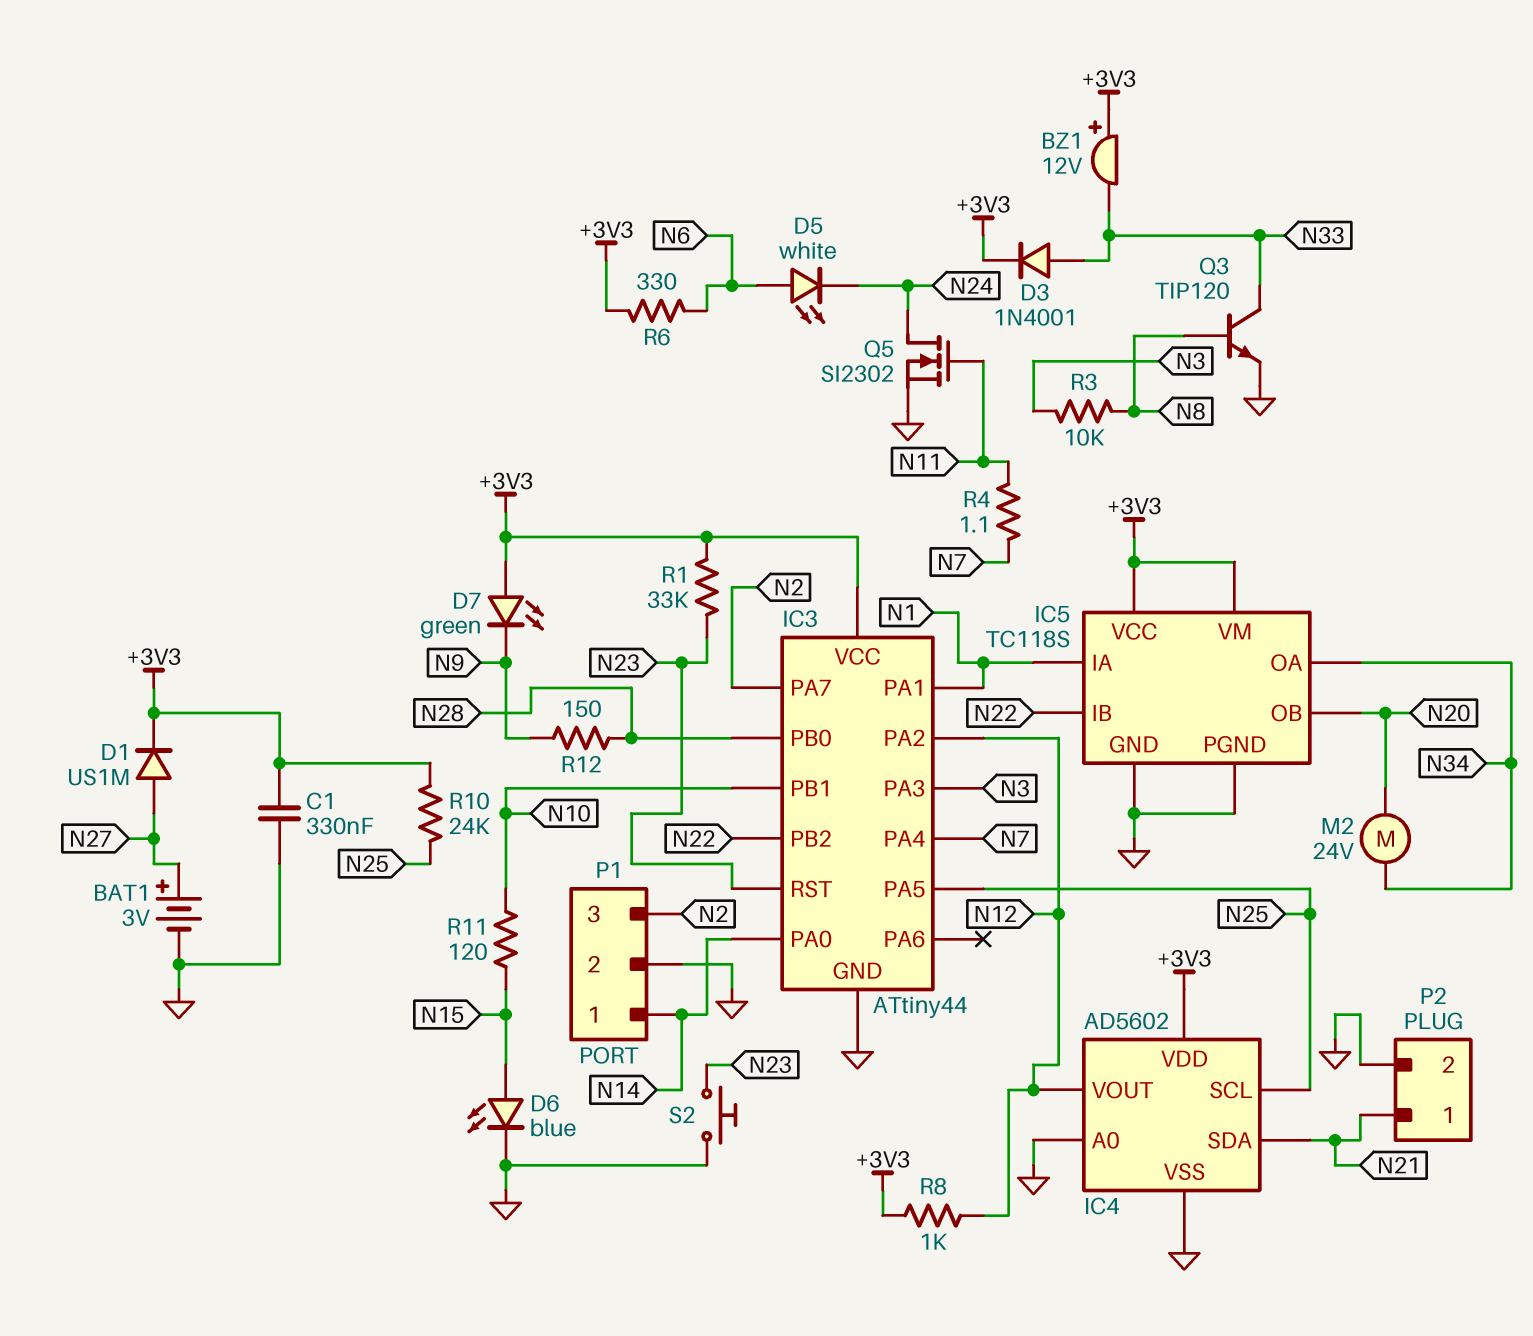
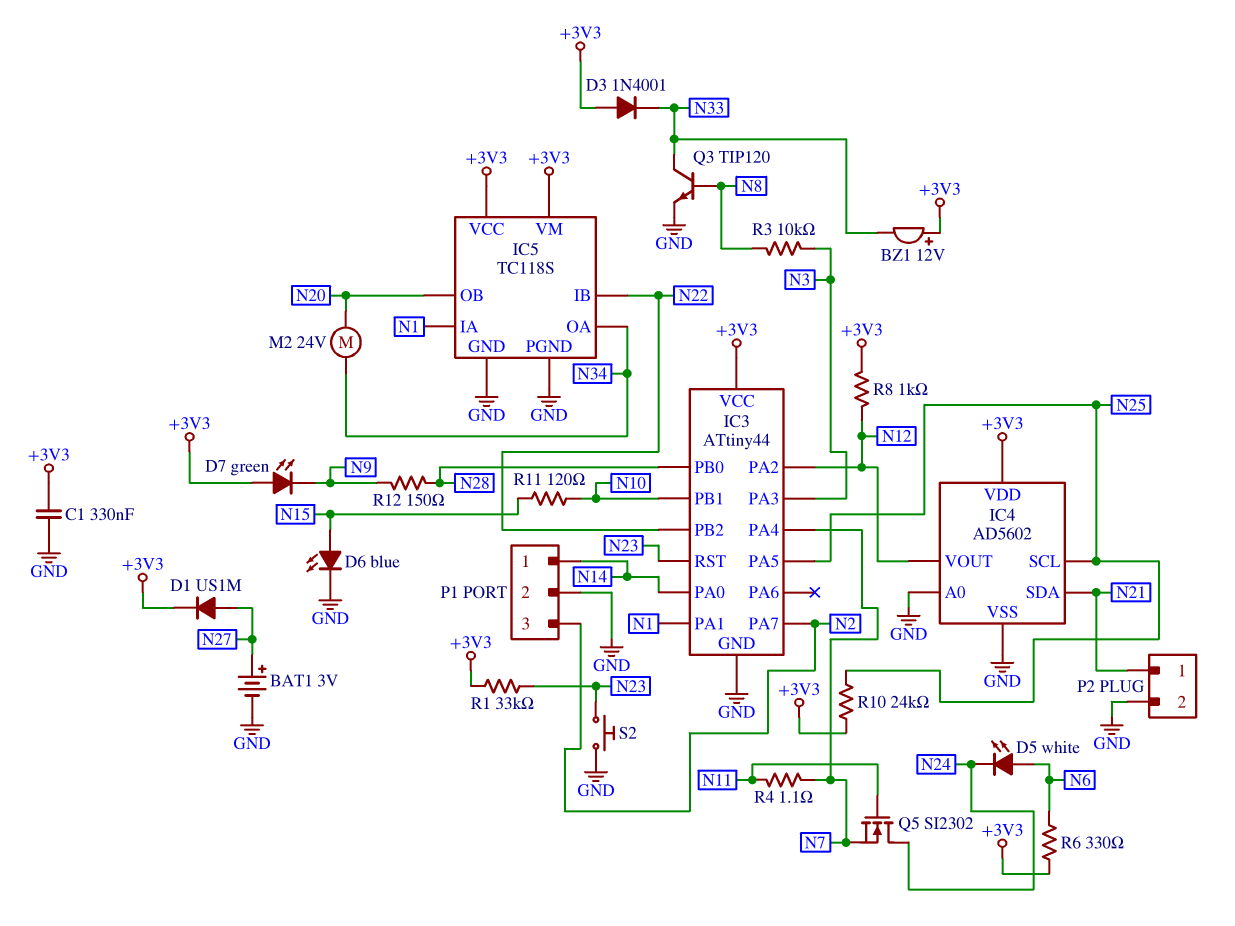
D3: diode 1N4001 (A N33, K +3V3) -> diode 1N4001 (A +3V3, K N33)
Q5: NMOS SI2302 (G N11, D N24, S GND) -> NMOS SI2302 (G N11, D N24, S N7)

